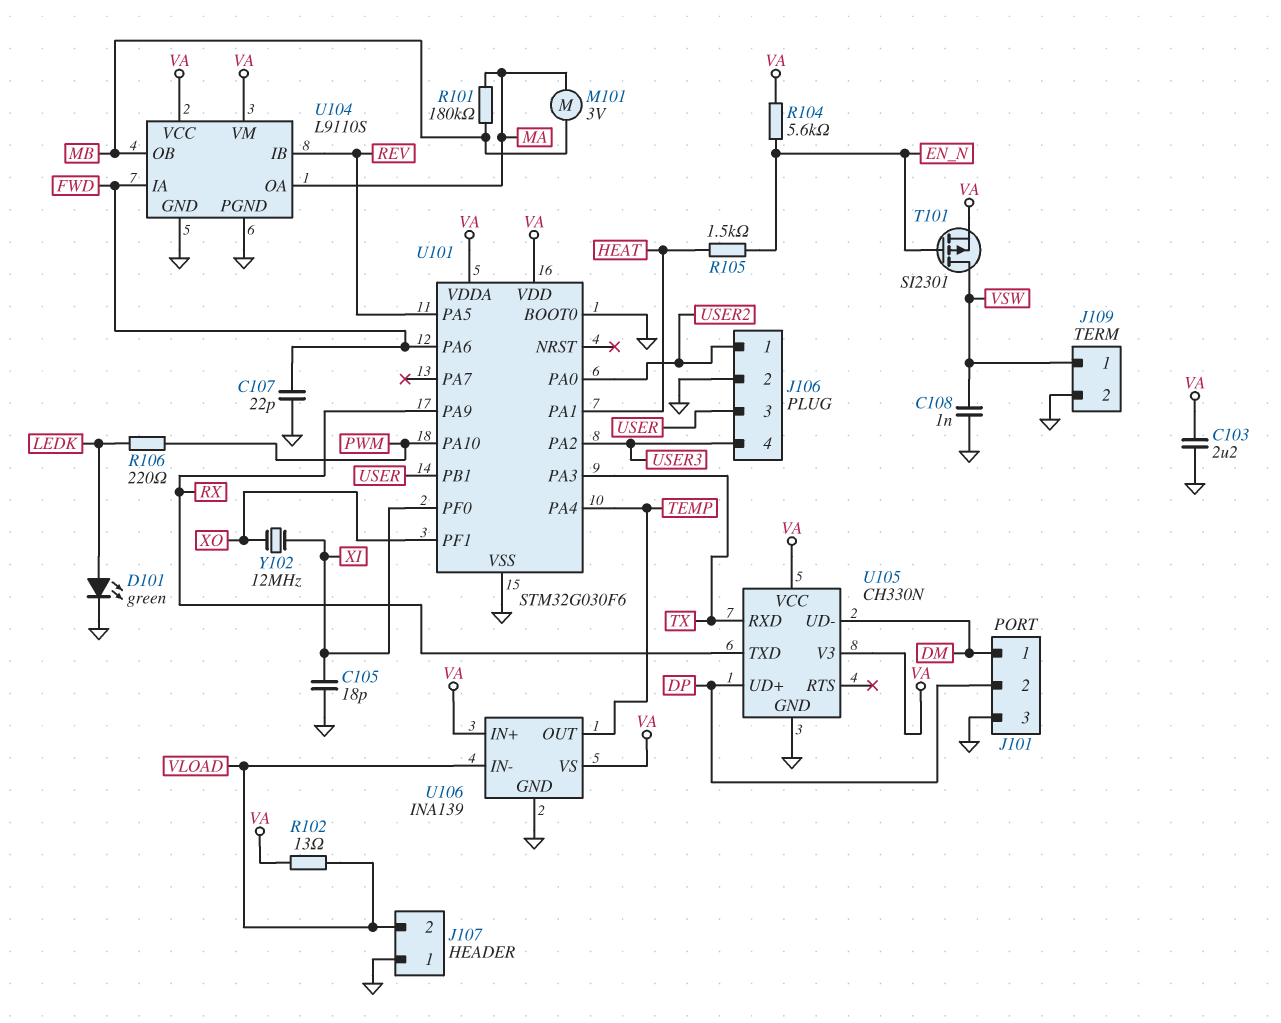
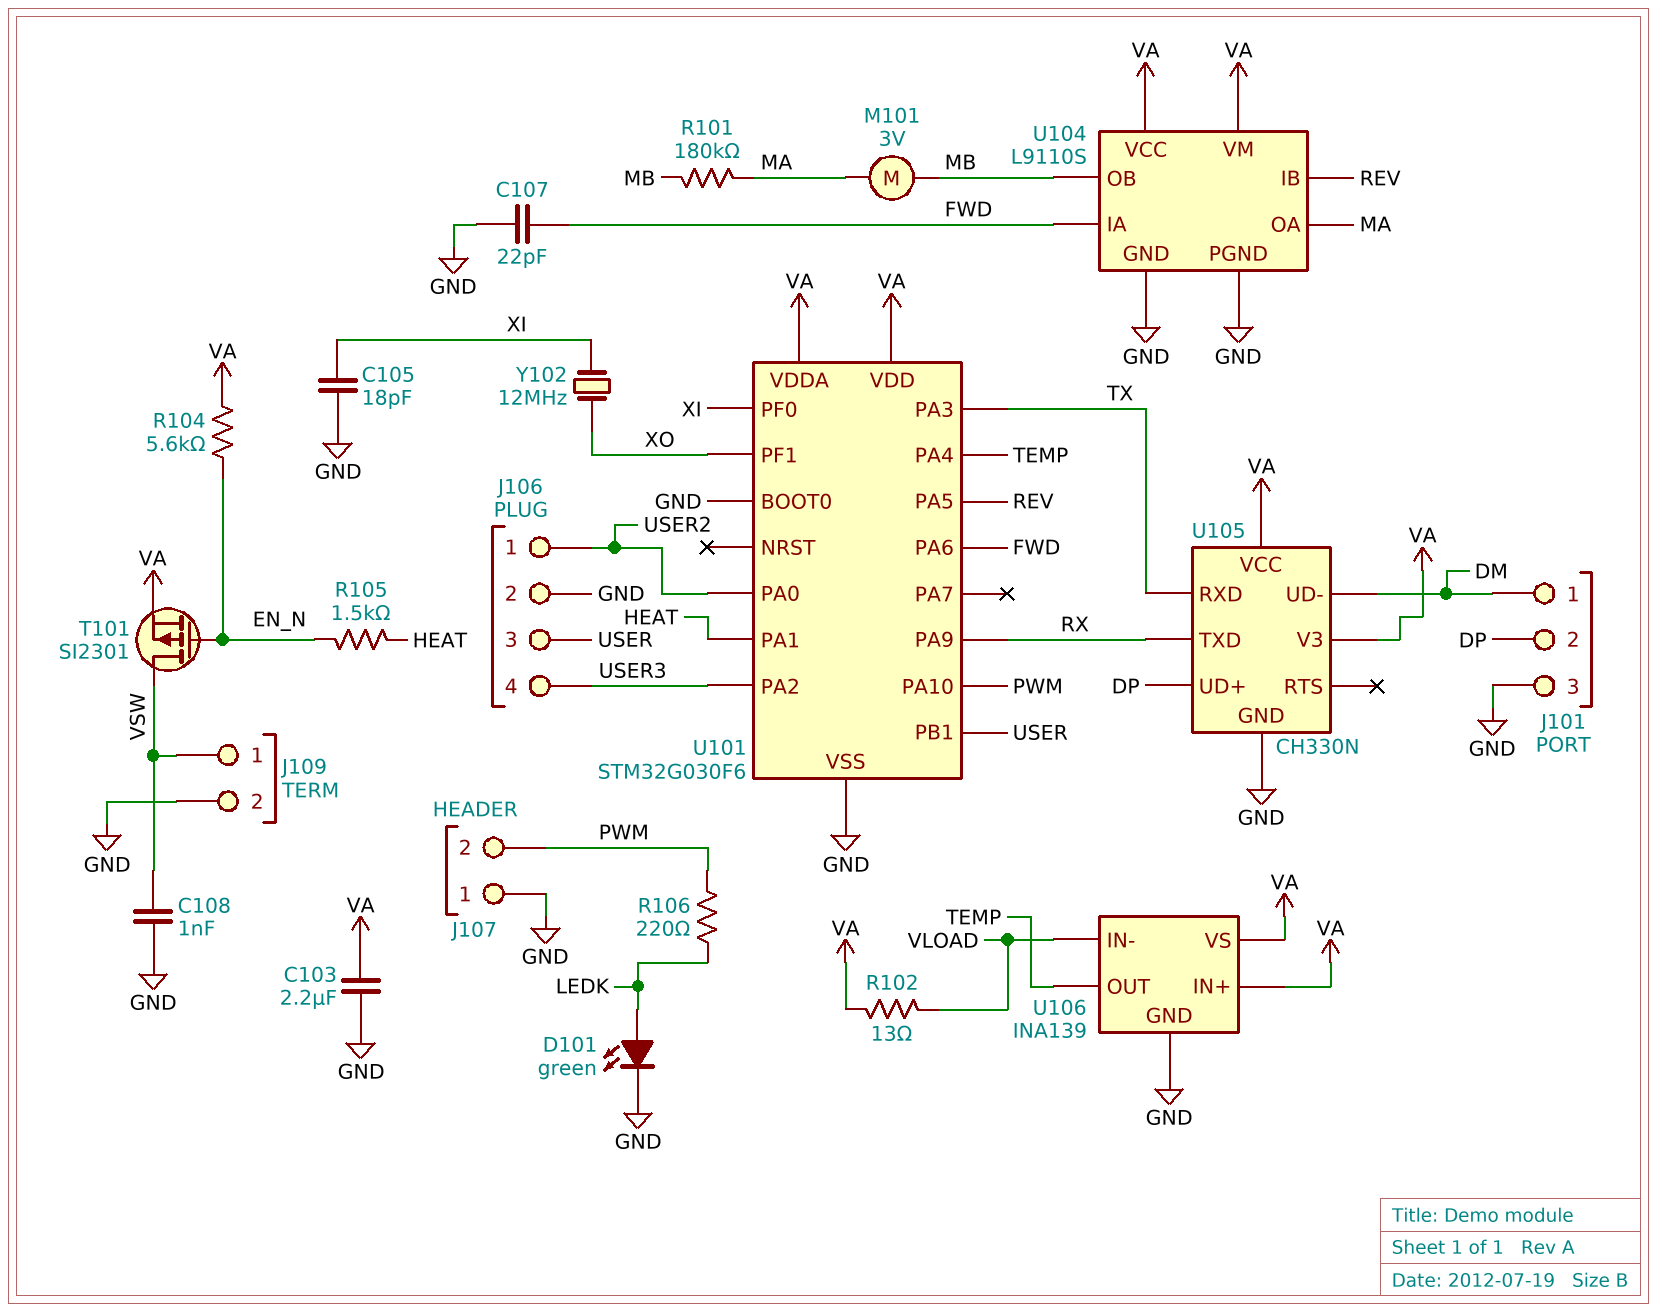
J107 pin 2: VLOAD -> PWM

